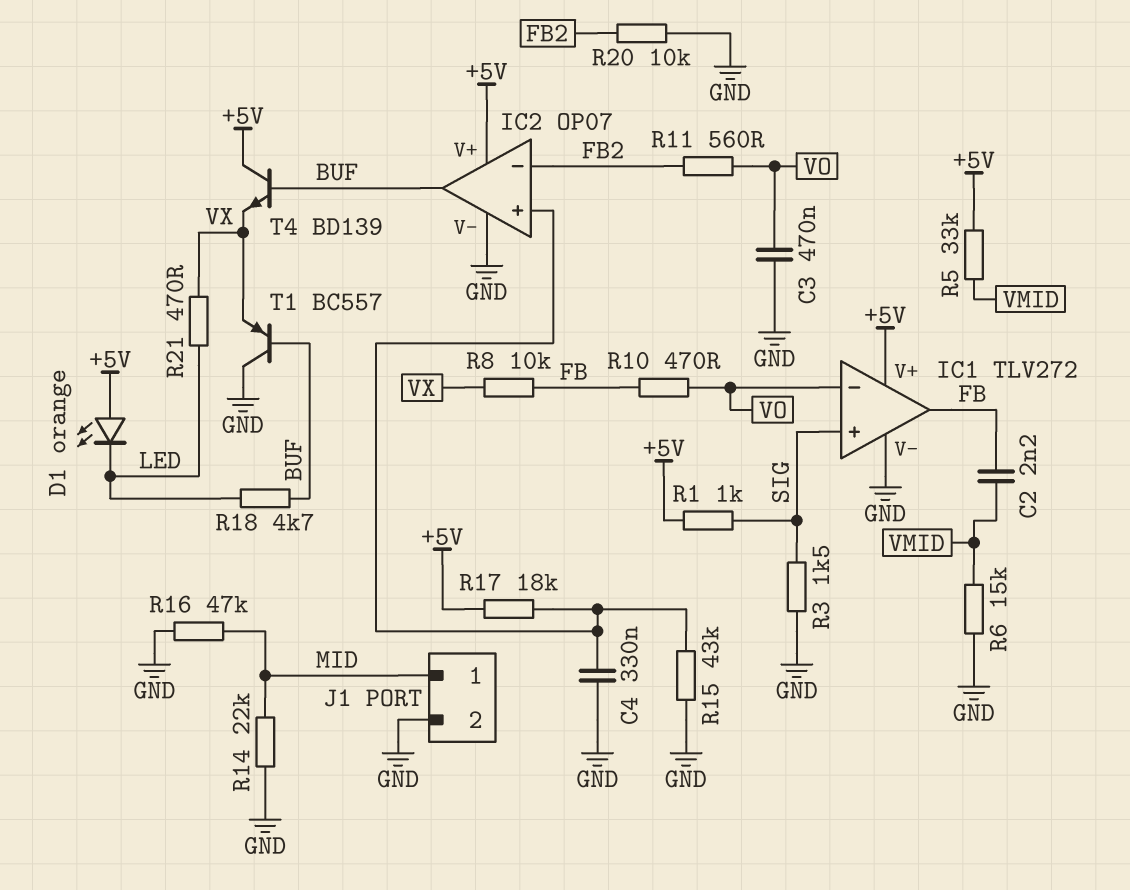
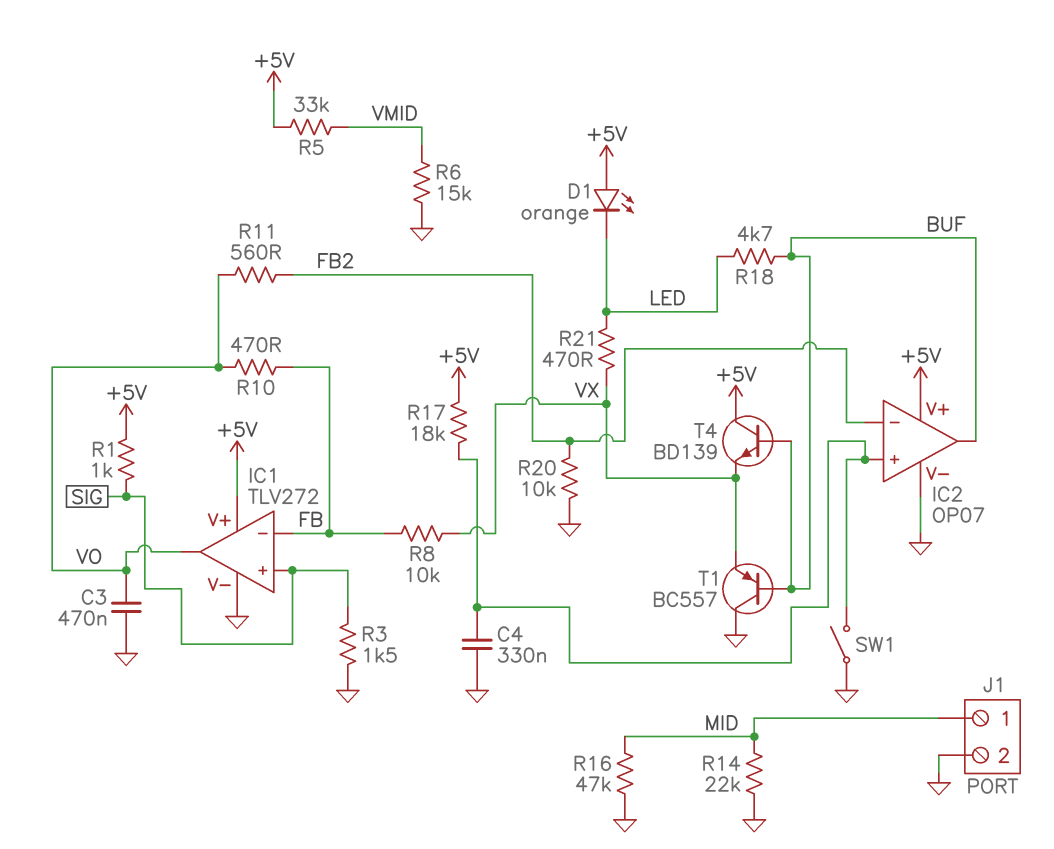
C2: 2.2nF (FB, VMID) -> none
IC1 pin in-: VO -> FB
IC1 pin out: FB -> VO
R15: 43k (GND, IC2/in+) -> none
SW1: none -> switch (GND, IC2/in+)

